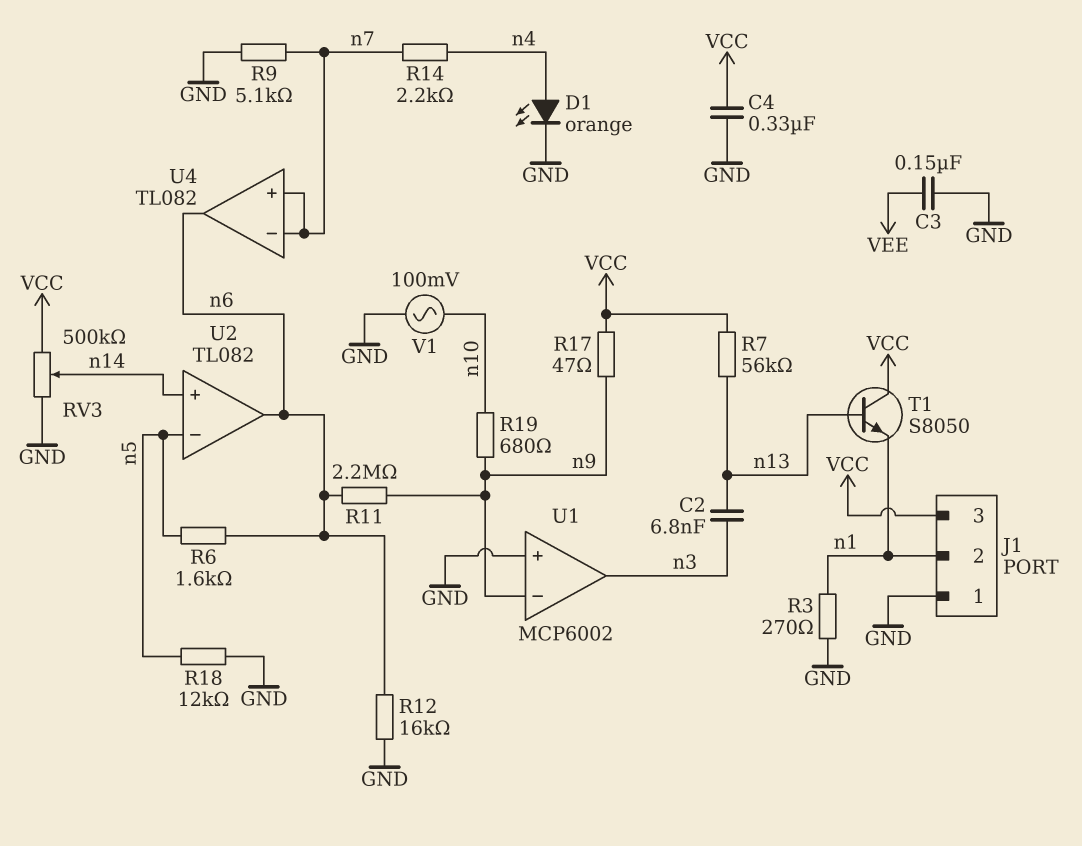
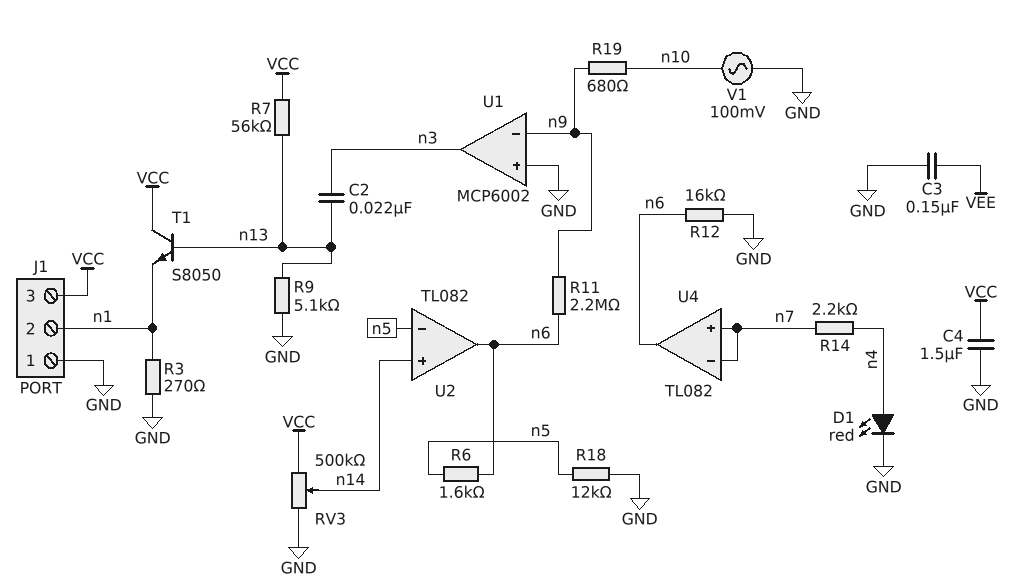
C2: 6.8nF (n3, n13) -> 22nF (n3, n13)
C4: 330nF (GND, VCC) -> 1.5uF (GND, VCC)
D1: LED orange (A n4, K GND) -> LED red (A n4, K GND)
R9: 5.1k (GND, n7) -> 5.1k (GND, n13)
R17: 47 (VCC, n9) -> none

